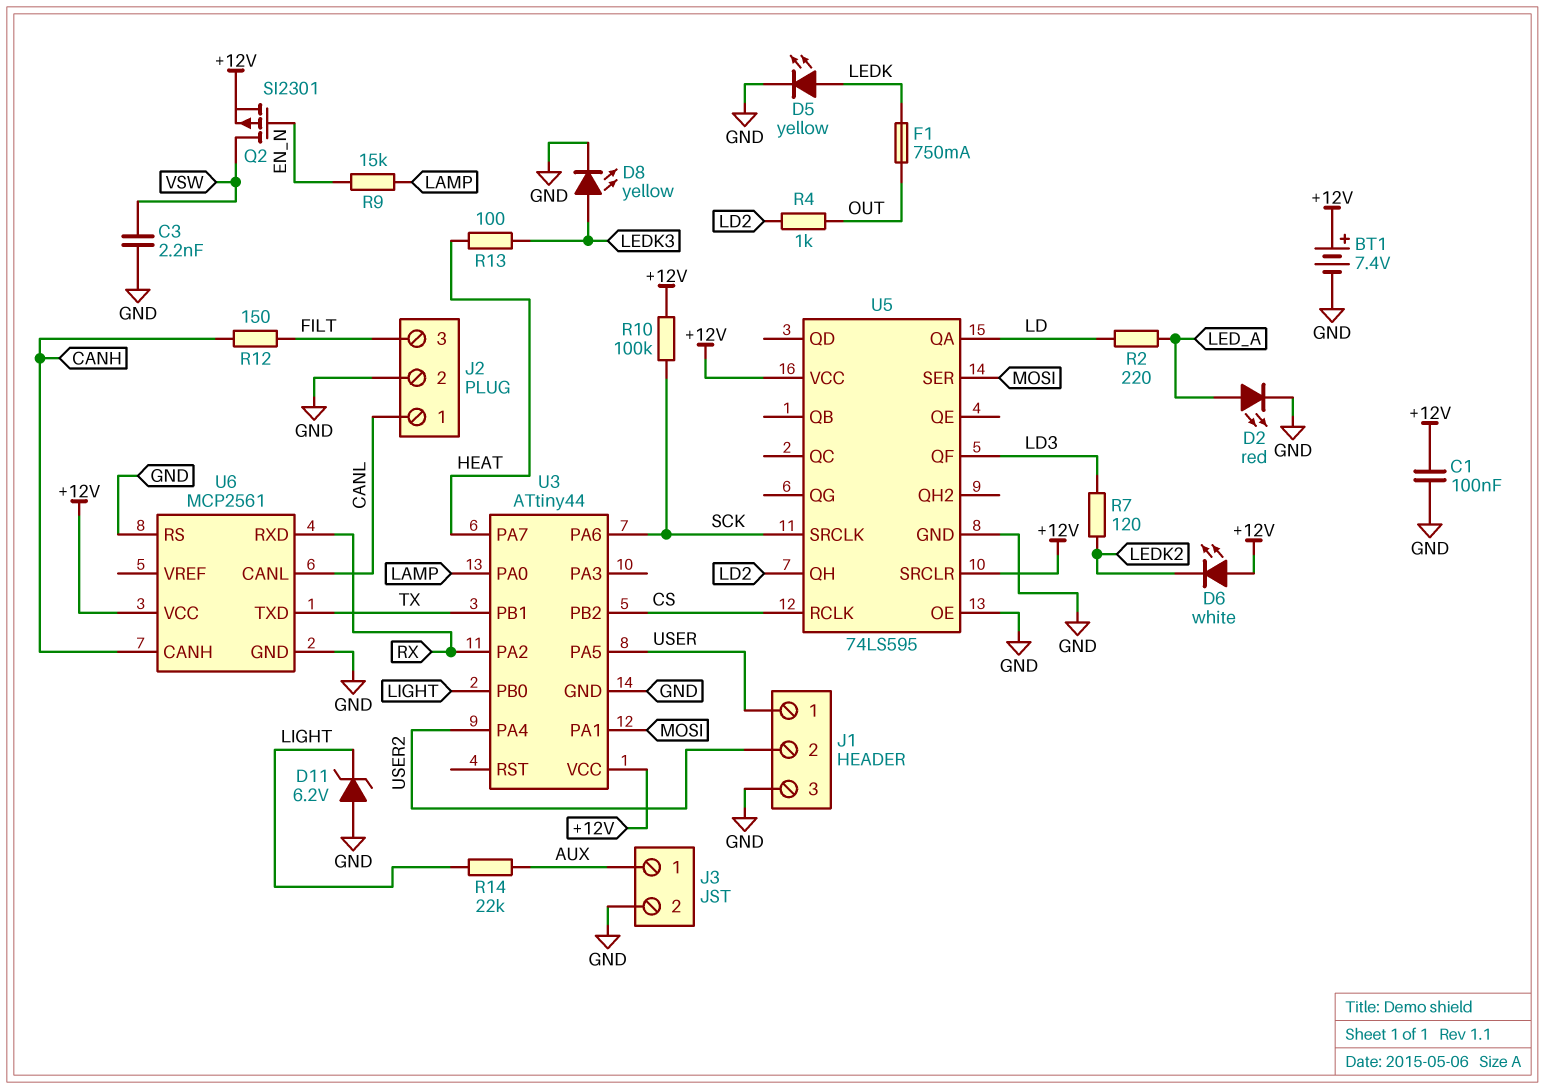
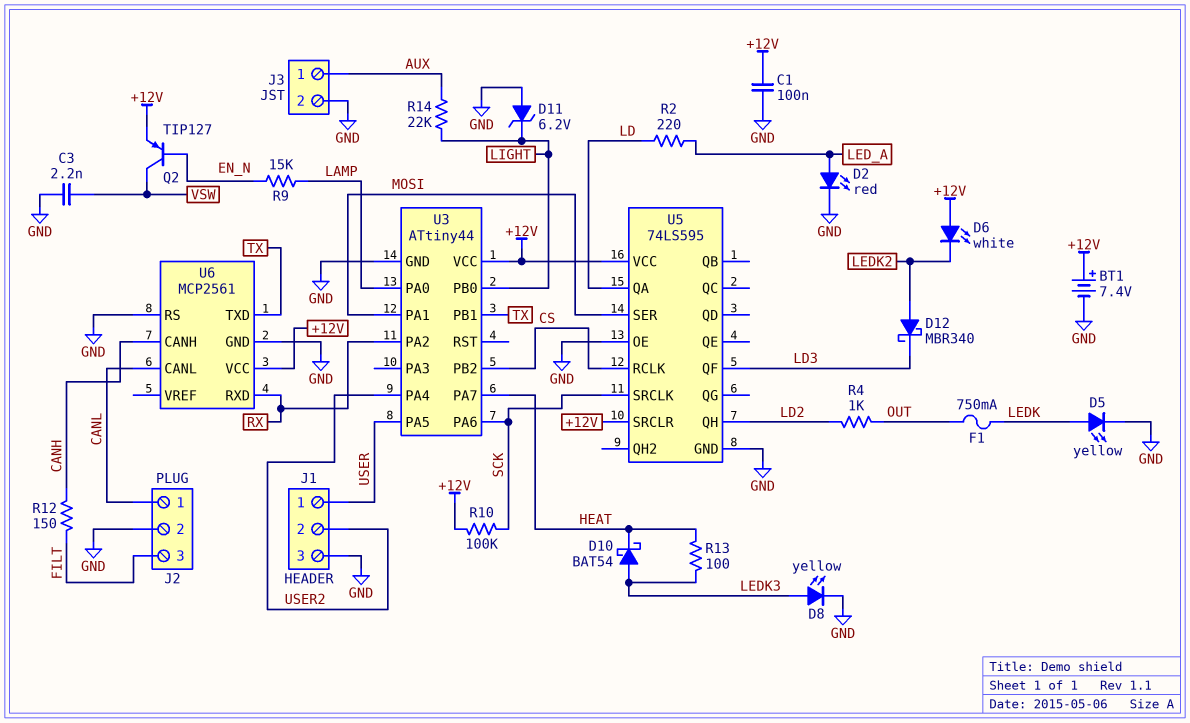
D10: none -> schottky BAT54 (A LEDK3, K HEAT)
D12: none -> schottky MBR340 (A LEDK2, K LD3)
Q2: PMOS SI2301 (G EN_N, D VSW, S +12V) -> PNP TIP127 (B EN_N, C VSW, E +12V)
R7: 120 (LD3, LEDK2) -> none

